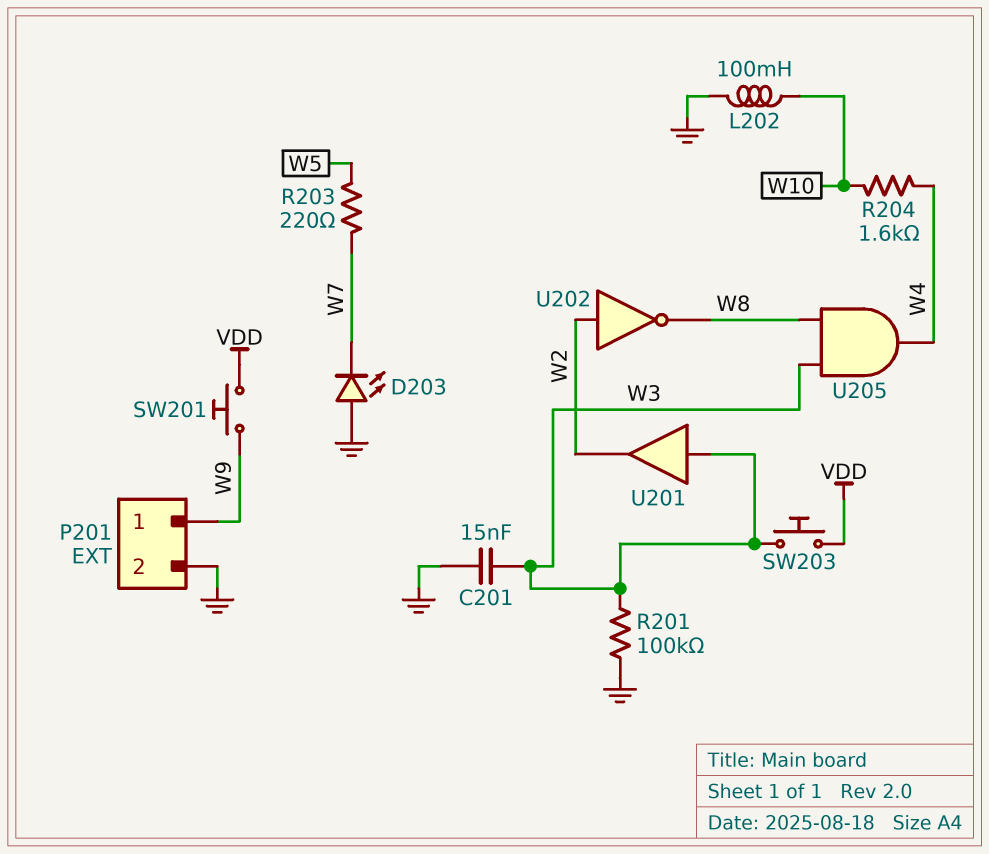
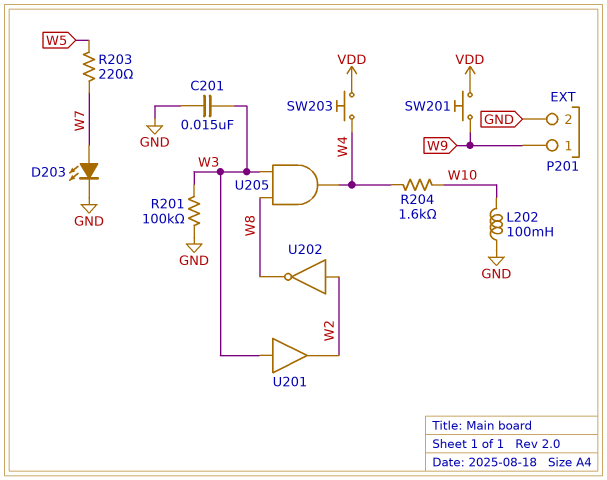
D203: LED (A GND, K W7) -> LED (A W7, K GND)
SW203: button (VDD, W3) -> button (VDD, W4)

